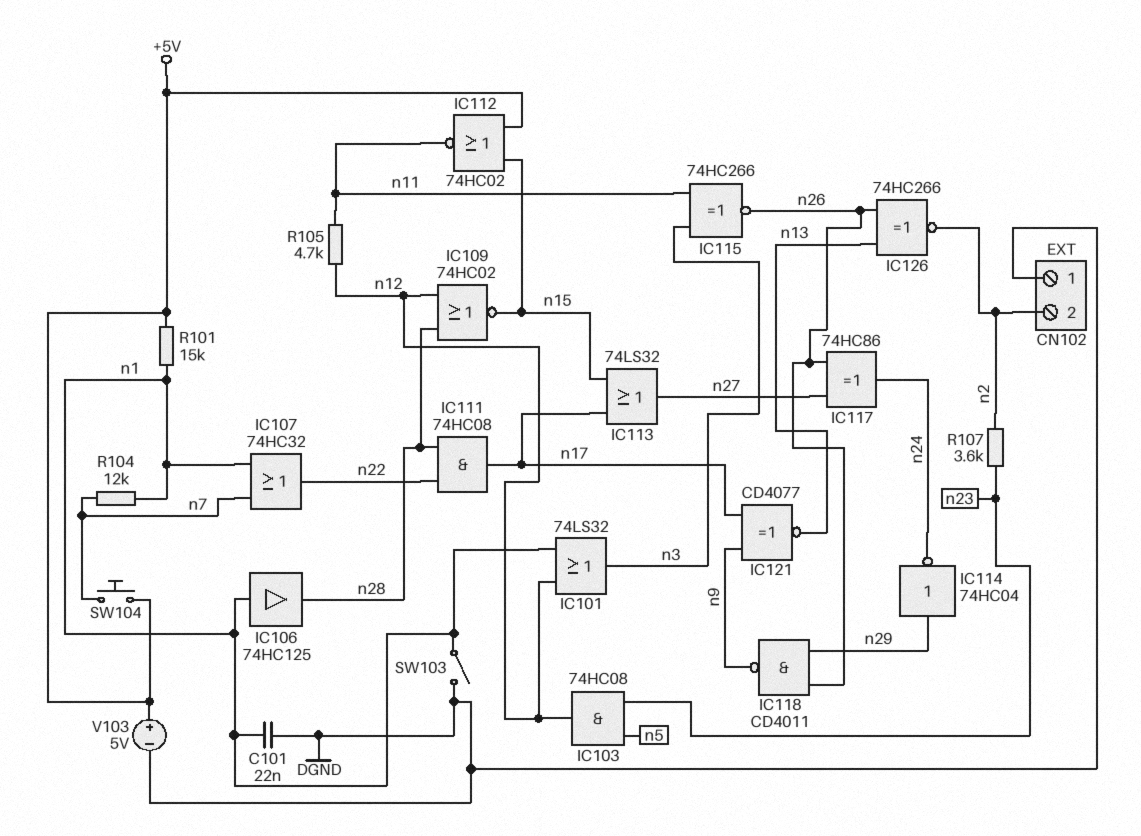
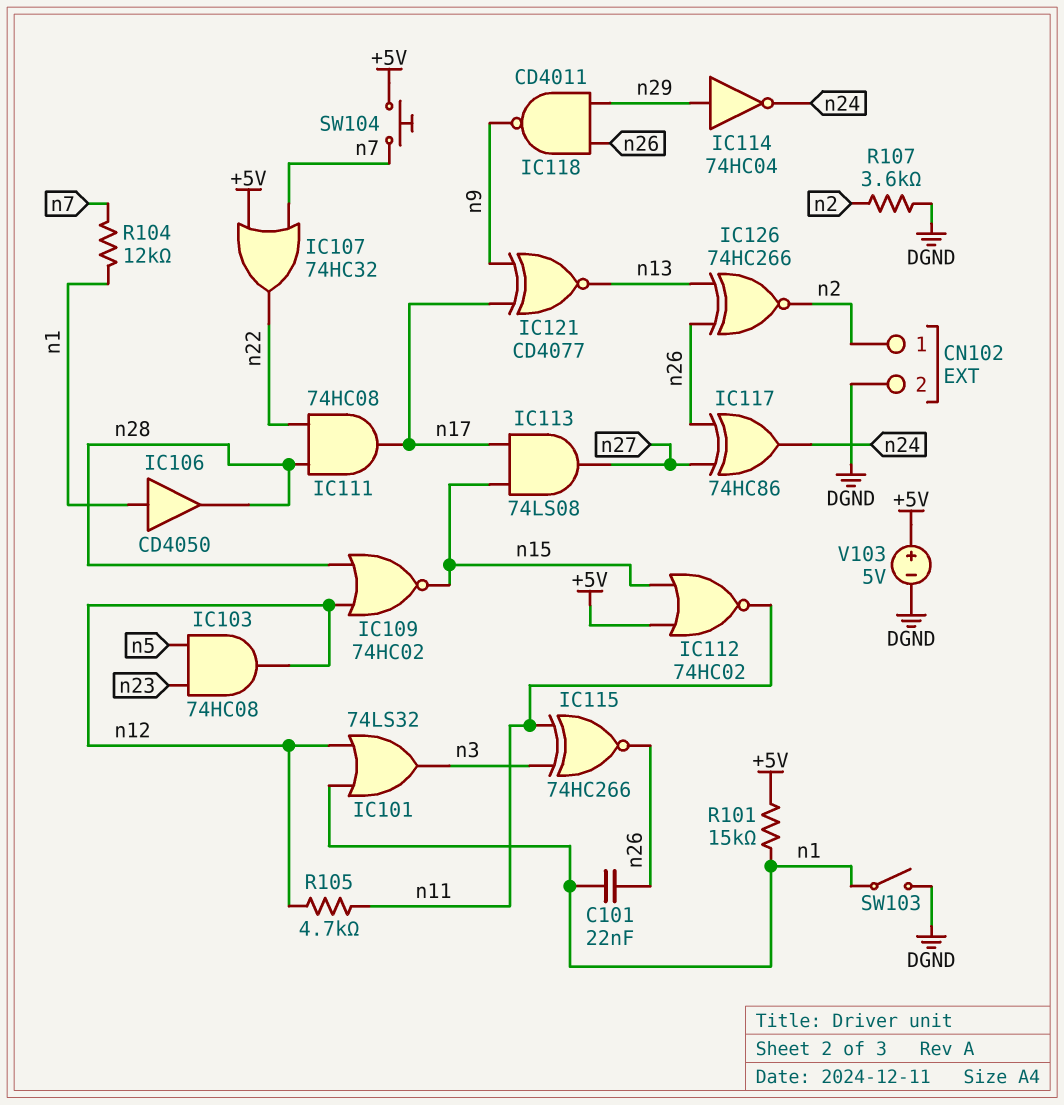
C101: 22nF (DGND, n1) -> 22nF (n1, n26)
CN102 pin 1: DGND -> n2
CN102 pin 2: n2 -> DGND
IC106: buffer 74HC125 (in n1, out n28) -> buffer CD4050 (in n1, out n28)
IC107: OR 74HC32 (in n1, in n7, out n22) -> OR 74HC32 (in +5V, in n7, out n22)
IC113: OR 74LS32 (in n15, in n17, out n27) -> AND 74LS08 (in n15, in n17, out n27)
R107: 3.6k (n2, n23) -> 3.6k (DGND, n2)

